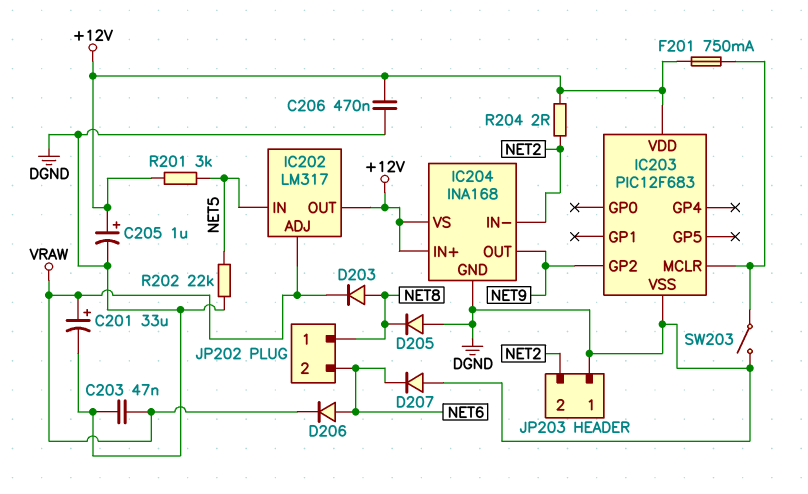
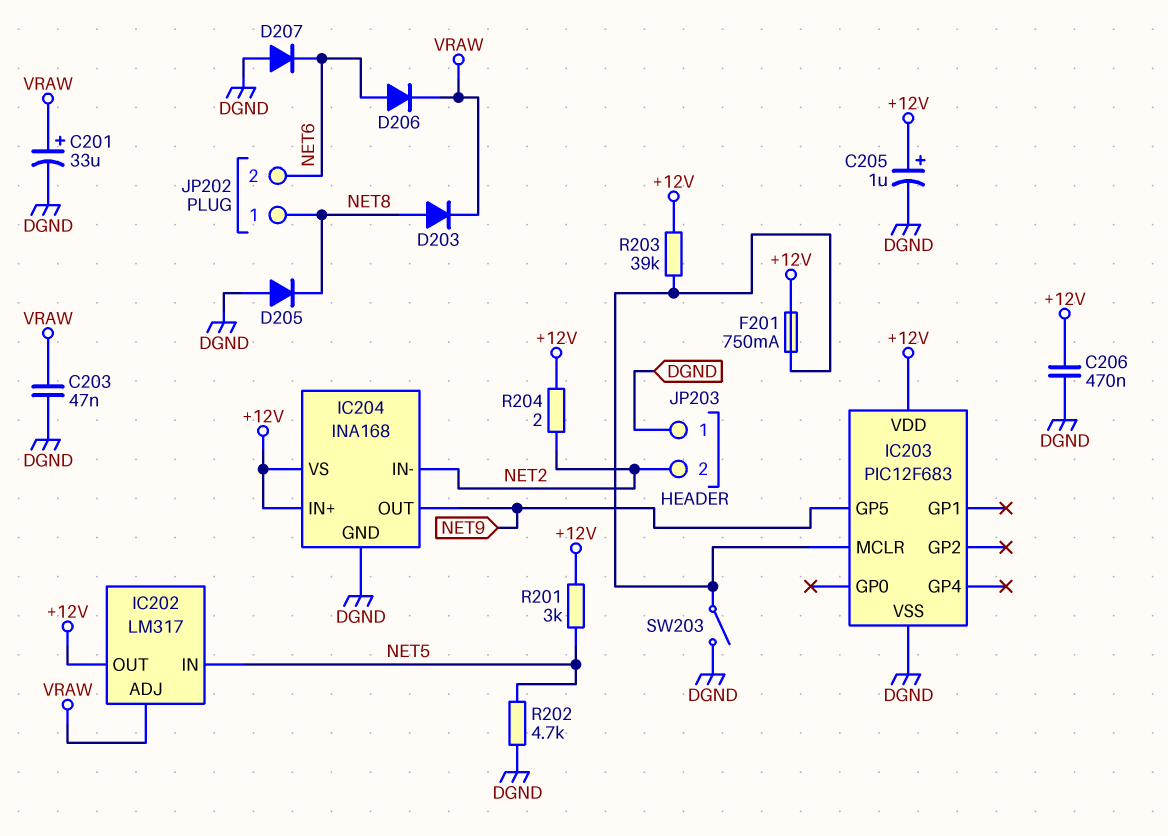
IC203 pin GP2: NET9 -> none
IC203 pin GP5: none -> NET9
R202: 22k (DGND, NET5) -> 4.7k (DGND, NET5)
R203: none -> 39k (+12V, IC203/MCLR)

